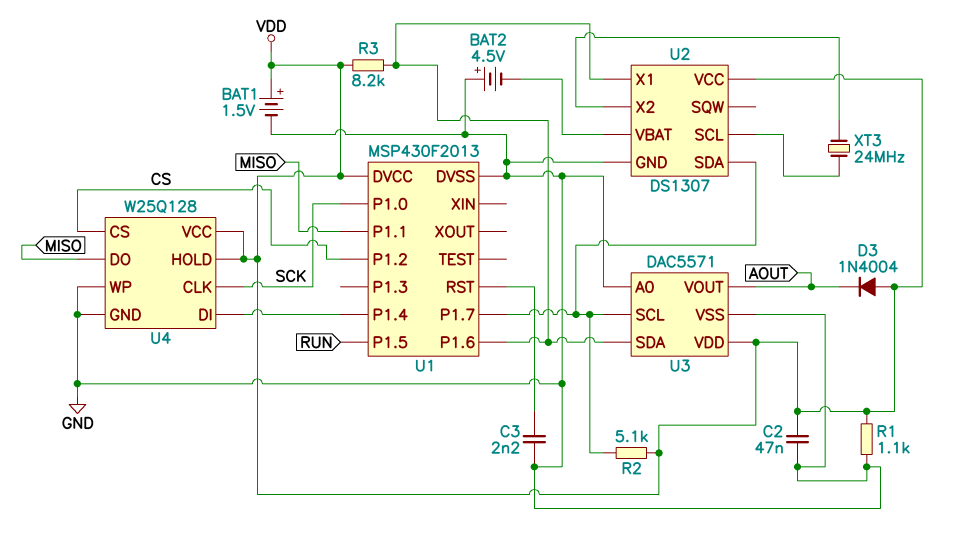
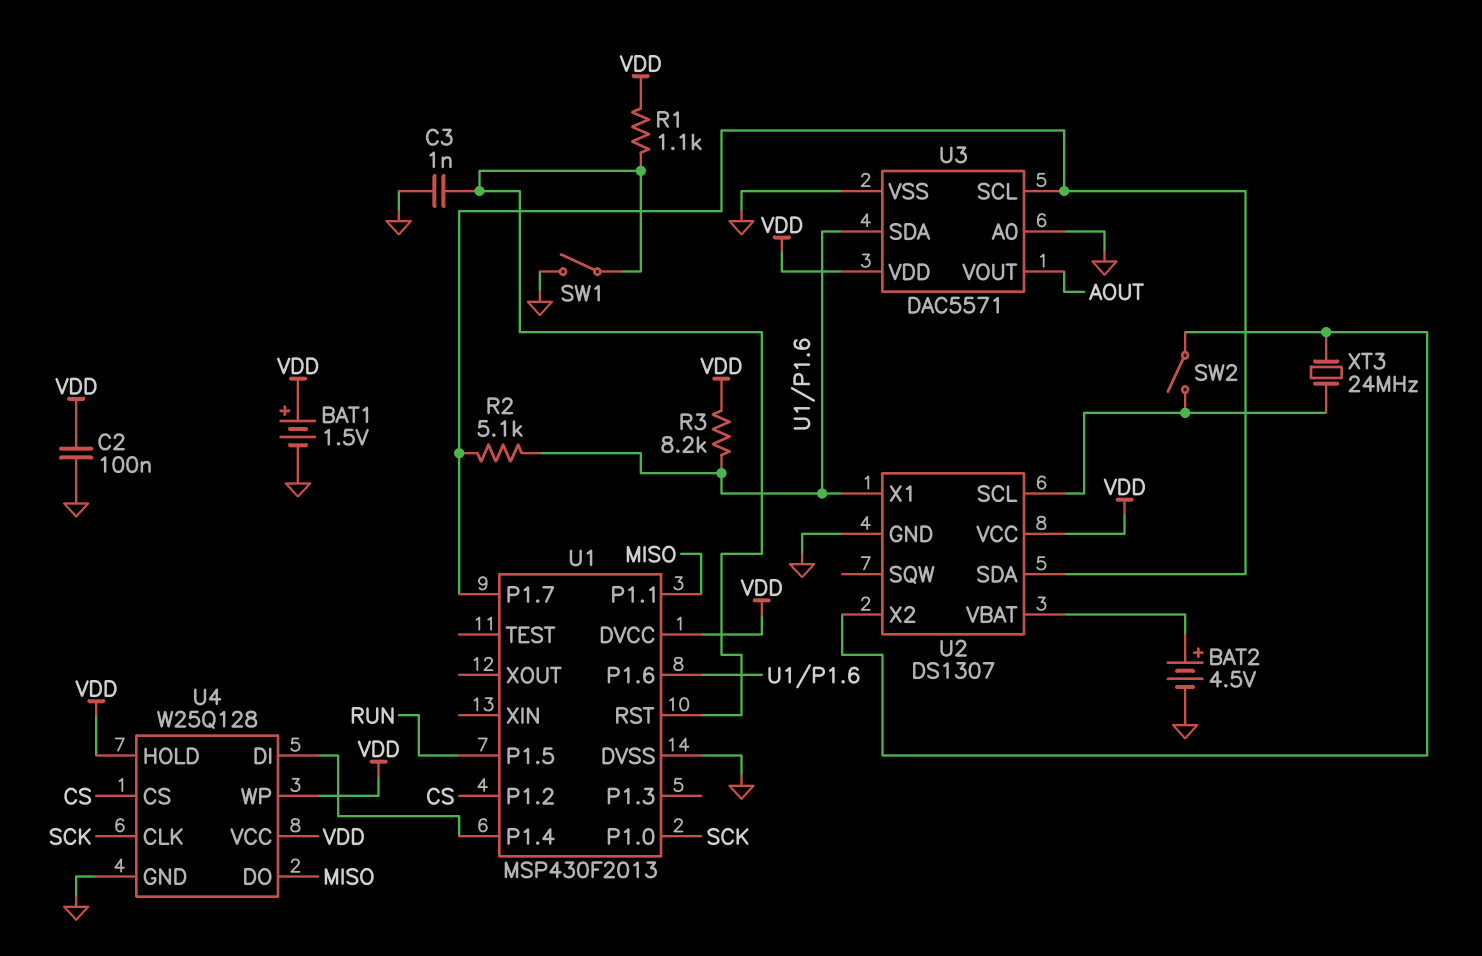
BAT2: 4.5V (plus GND, minus U2/VBAT) -> 4.5V (plus U2/VBAT, minus GND)
C2: 47nF (GND, VDD) -> 100nF (GND, VDD)
C3: 2.2nF (GND, U1/RST) -> 1nF (GND, U1/RST)
D3: diode 1N4004 (A VDD, K AOUT) -> none
R1: 1.1k (GND, VDD) -> 1.1k (U1/RST, VDD)
R2: 5.1k (U1/P1.7, VDD) -> 5.1k (U1/P1.6, U1/P1.7)
SW1: none -> switch (GND, U1/RST)
SW2: none -> switch (U2/SCL, U2/X2)
U4 pin WP: GND -> VDD

